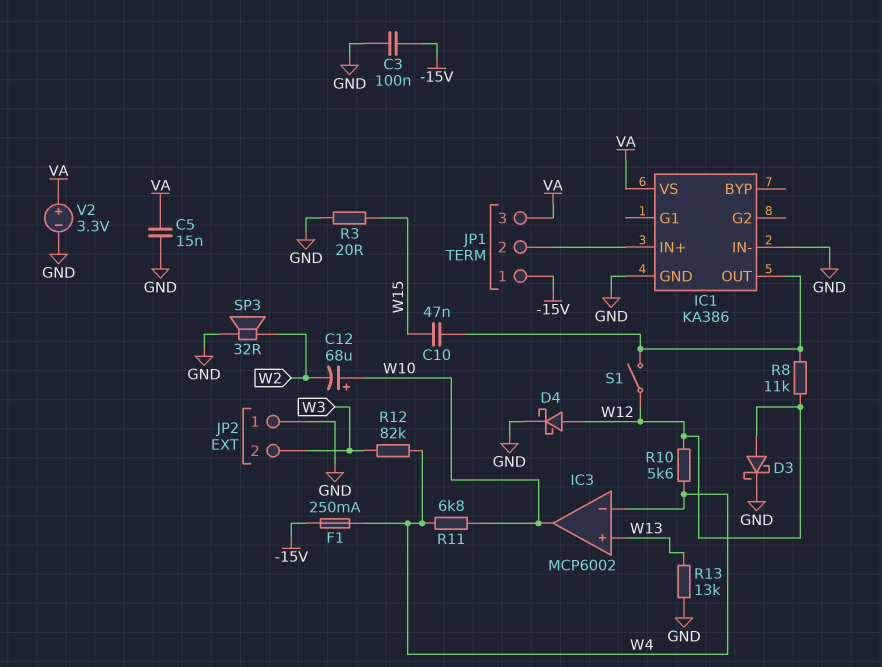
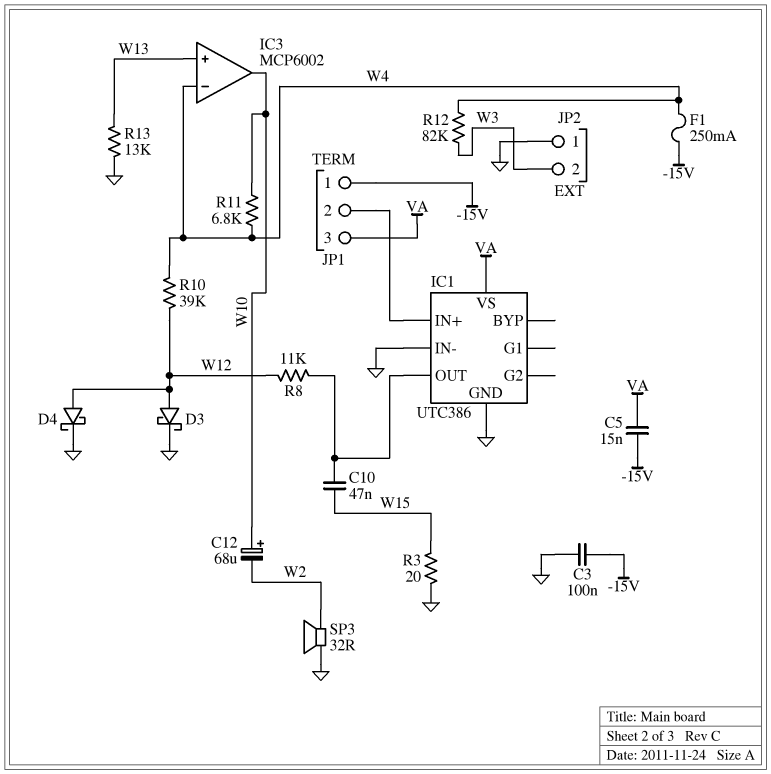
C5: 15nF (GND, VA) -> 15nF (-15V, VA)
IC1: KA386 -> UTC386
R10: 5.6k (W4, W12) -> 39k (W4, W12)
S1: switch (IC1/OUT, W12) -> none
V2: 3.3V (plus VA, minus GND) -> none

